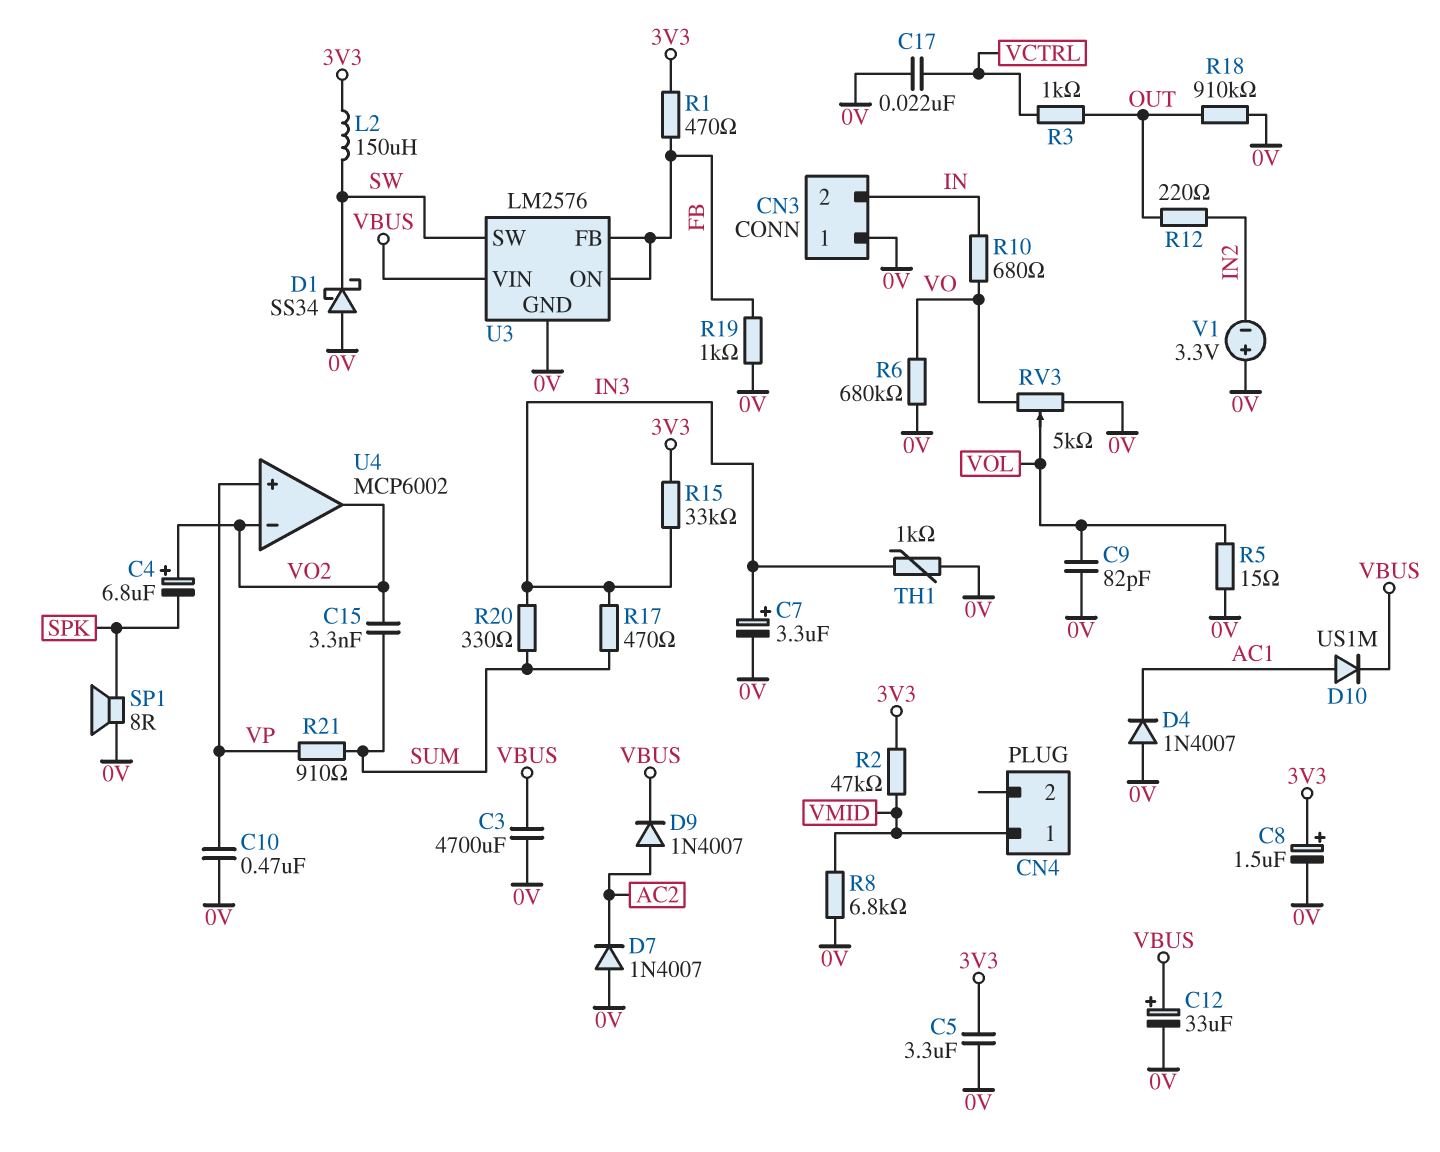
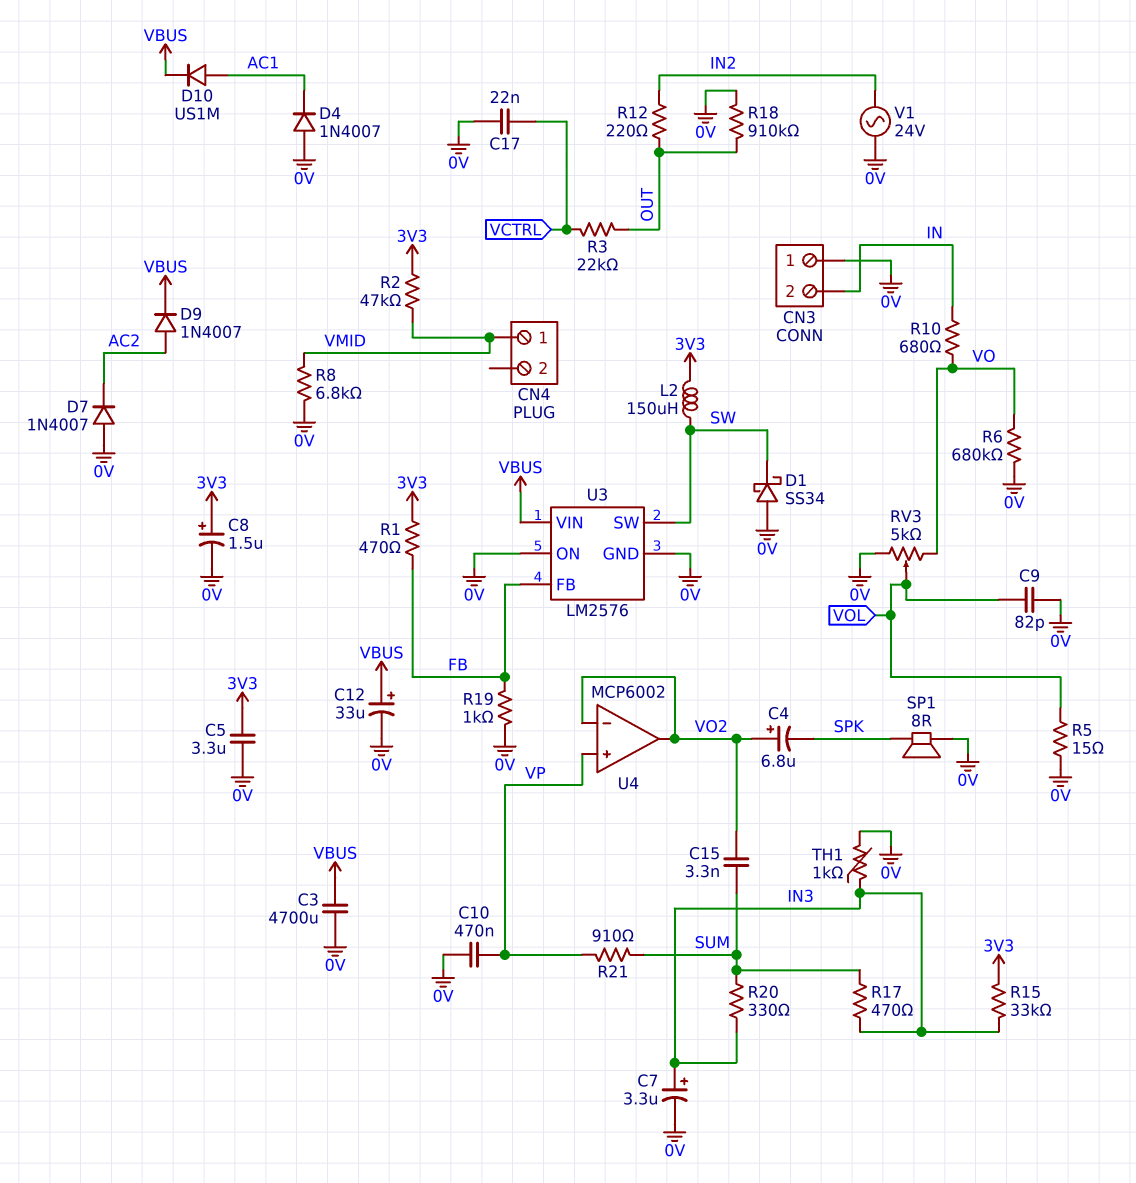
R3: 1k (OUT, VCTRL) -> 22k (OUT, VCTRL)
U3 pin ON: FB -> 0V
V1: 3.3V (plus 0V, minus IN2) -> AC 24V (0V, IN2)

